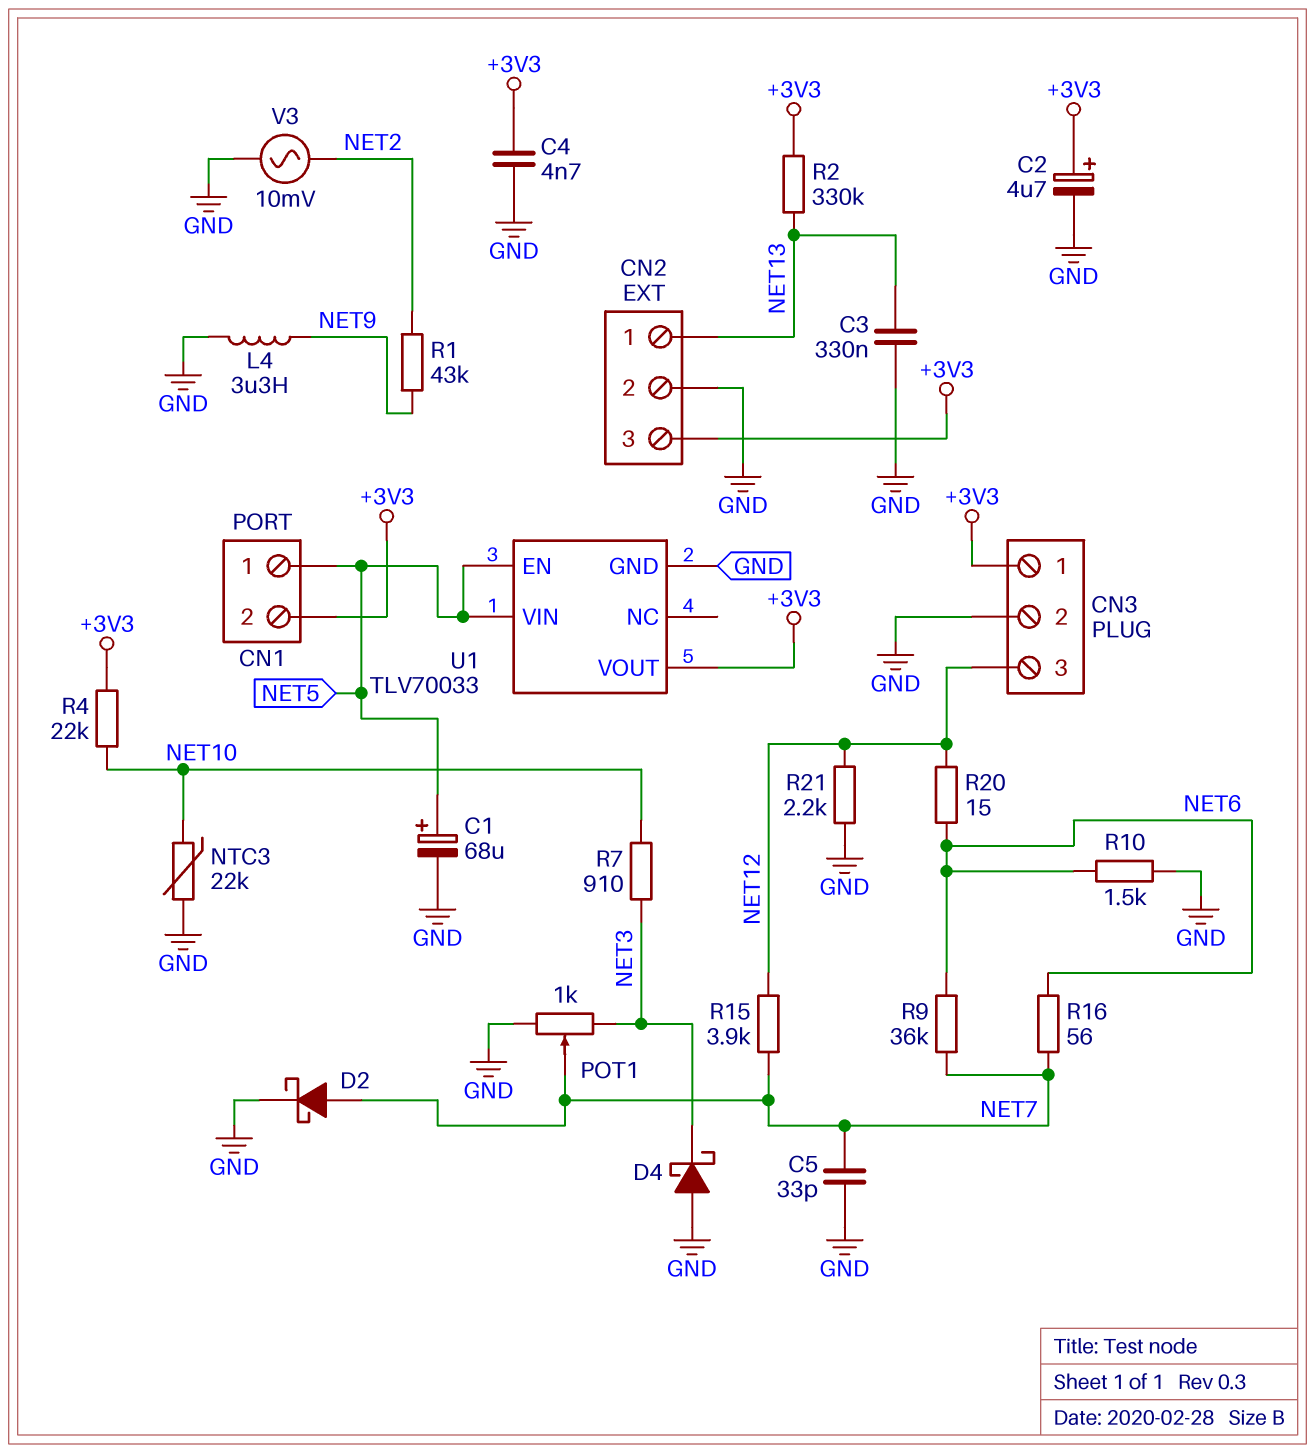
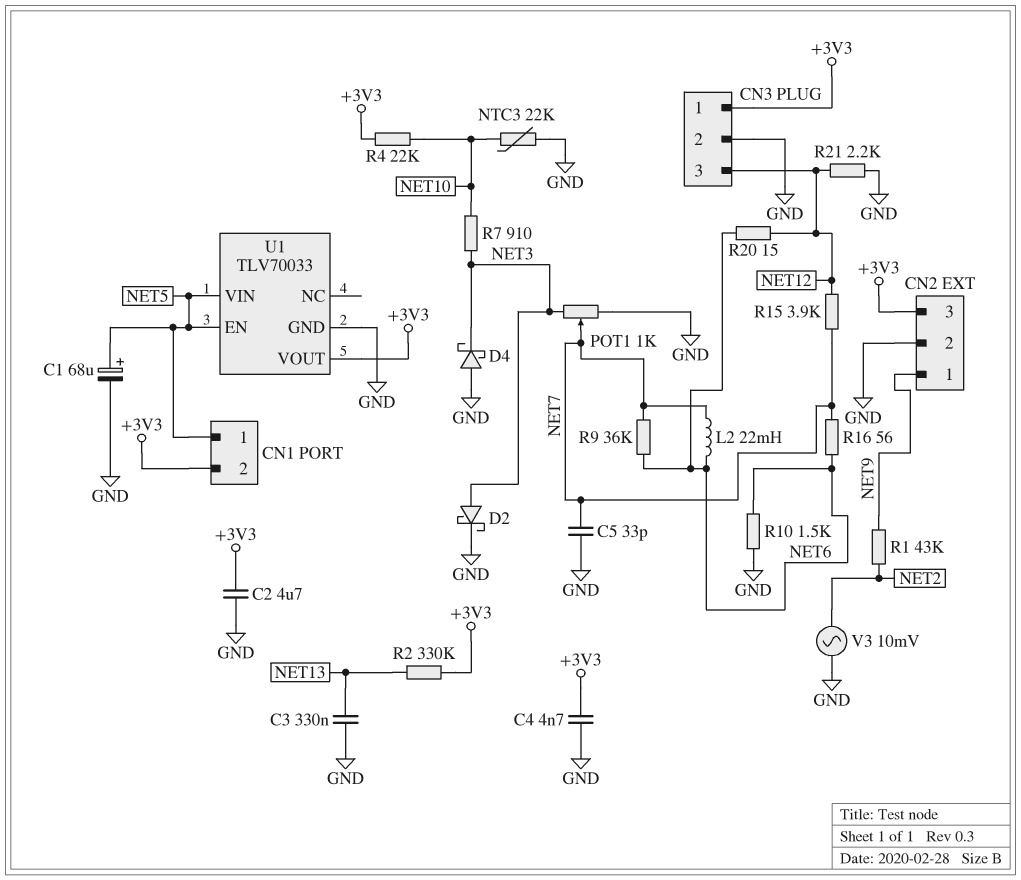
C2: 4.7uF (plus +3V3, minus GND) -> 4.7uF (+3V3, GND)
CN2 pin 1: NET13 -> NET9
D2: schottky (A NET7, K GND) -> schottky (A NET3, K GND)
L2: none -> 22mH (NET6, NET7)
L4: 3.3uH (GND, NET9) -> none

